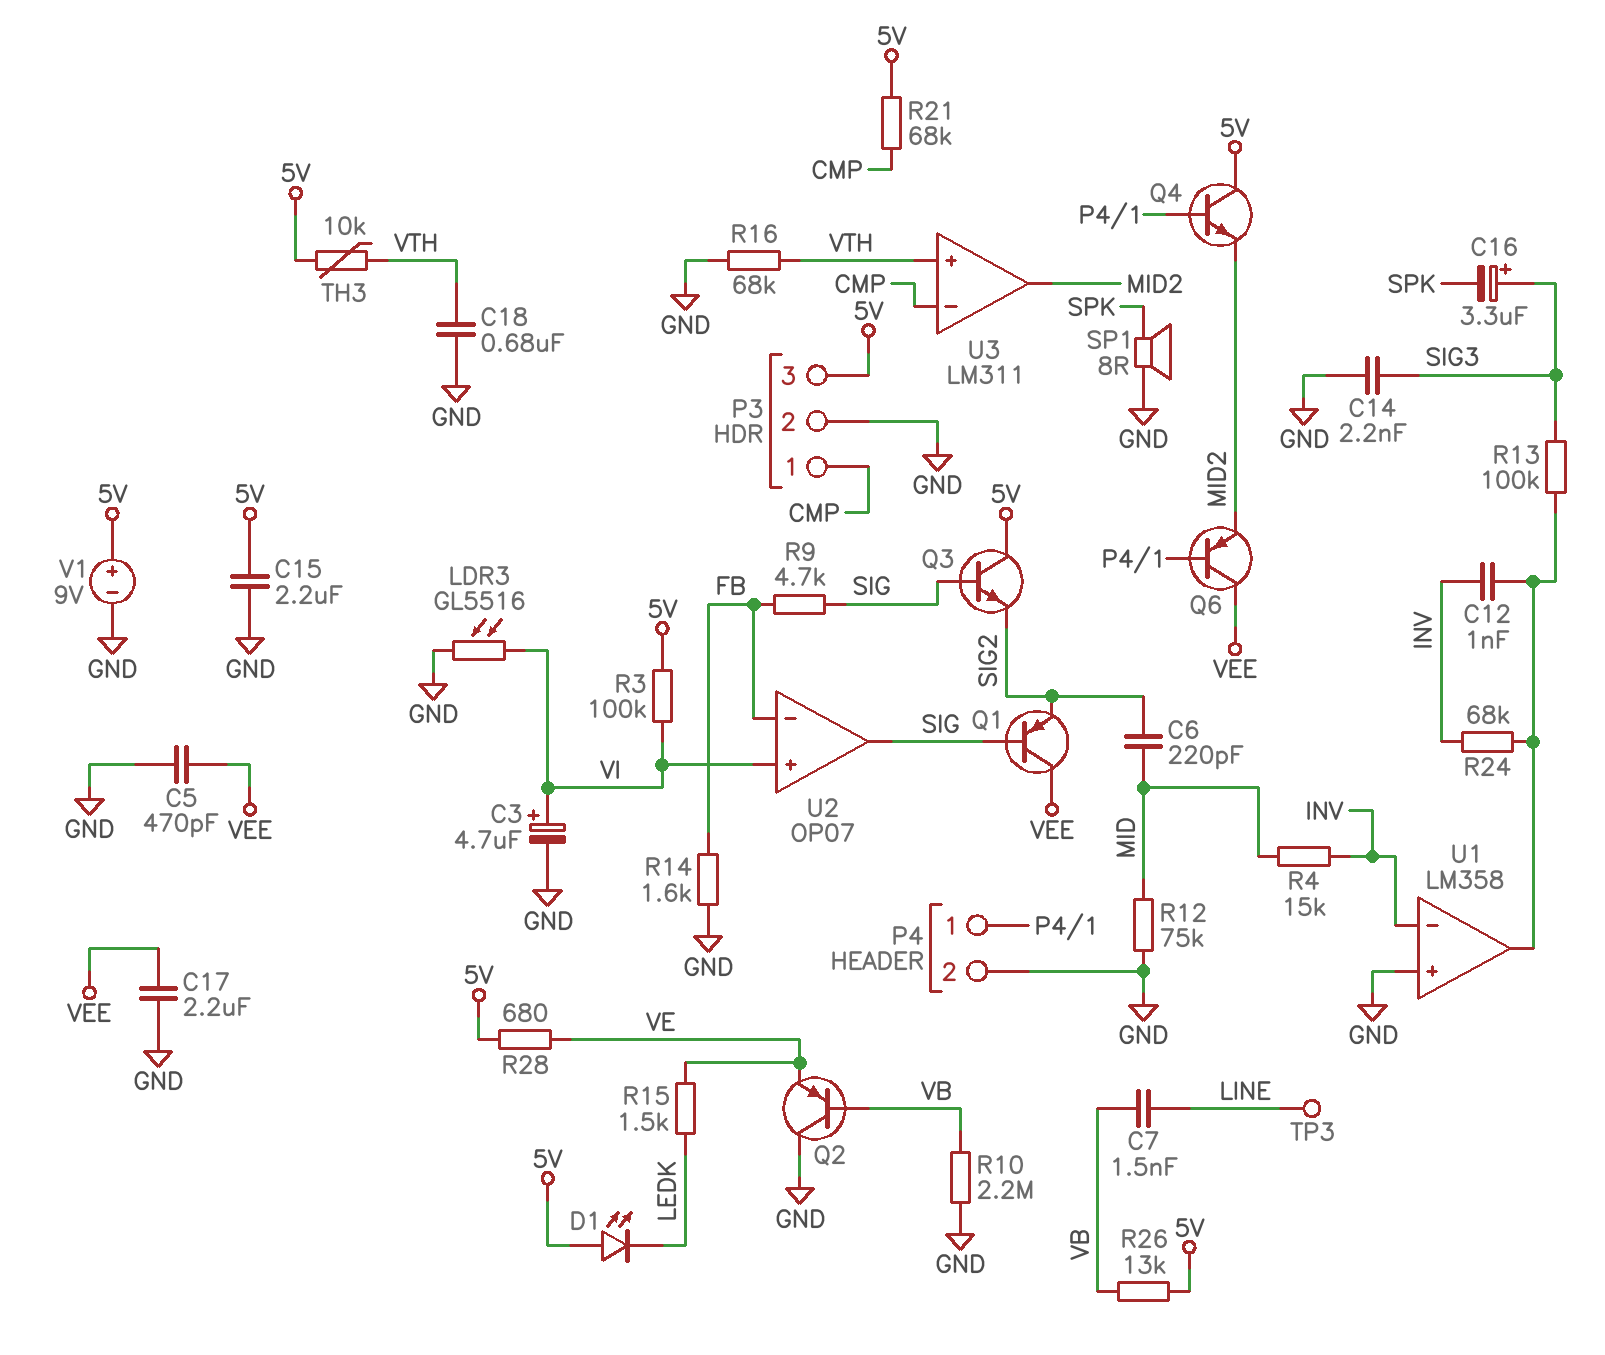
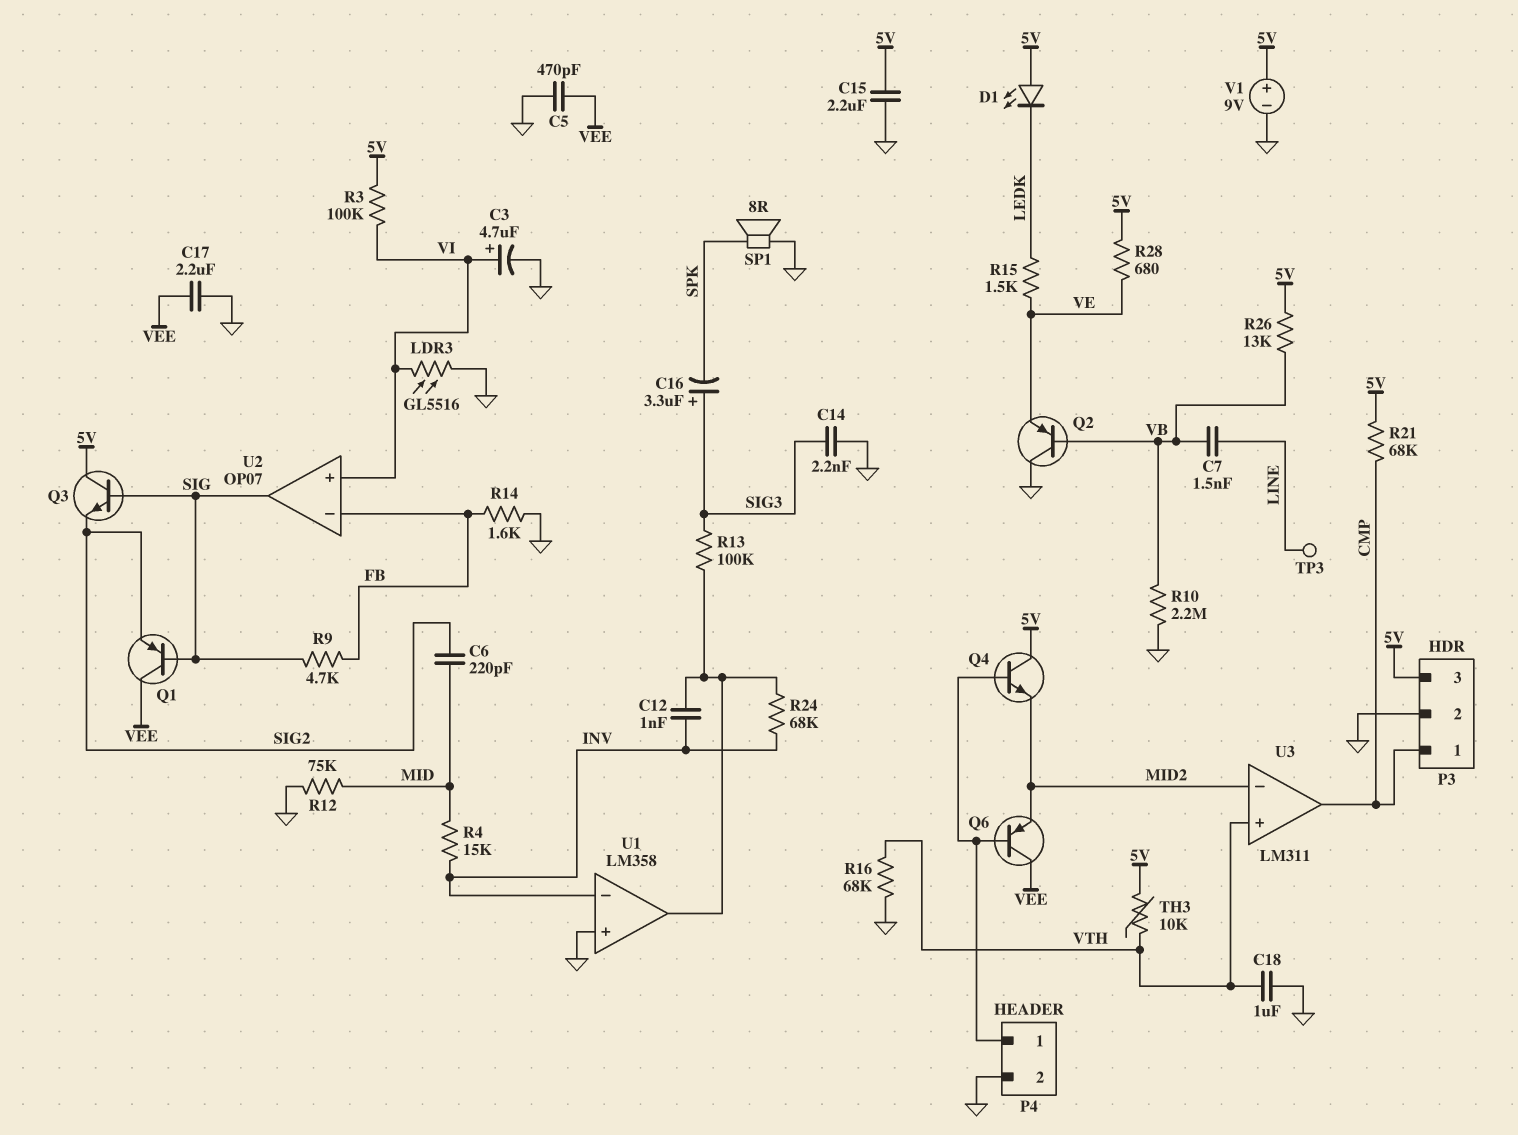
C18: 680nF (GND, VTH) -> 1uF (GND, VTH)
U3 pin in-: CMP -> MID2
U3 pin out: MID2 -> CMP

